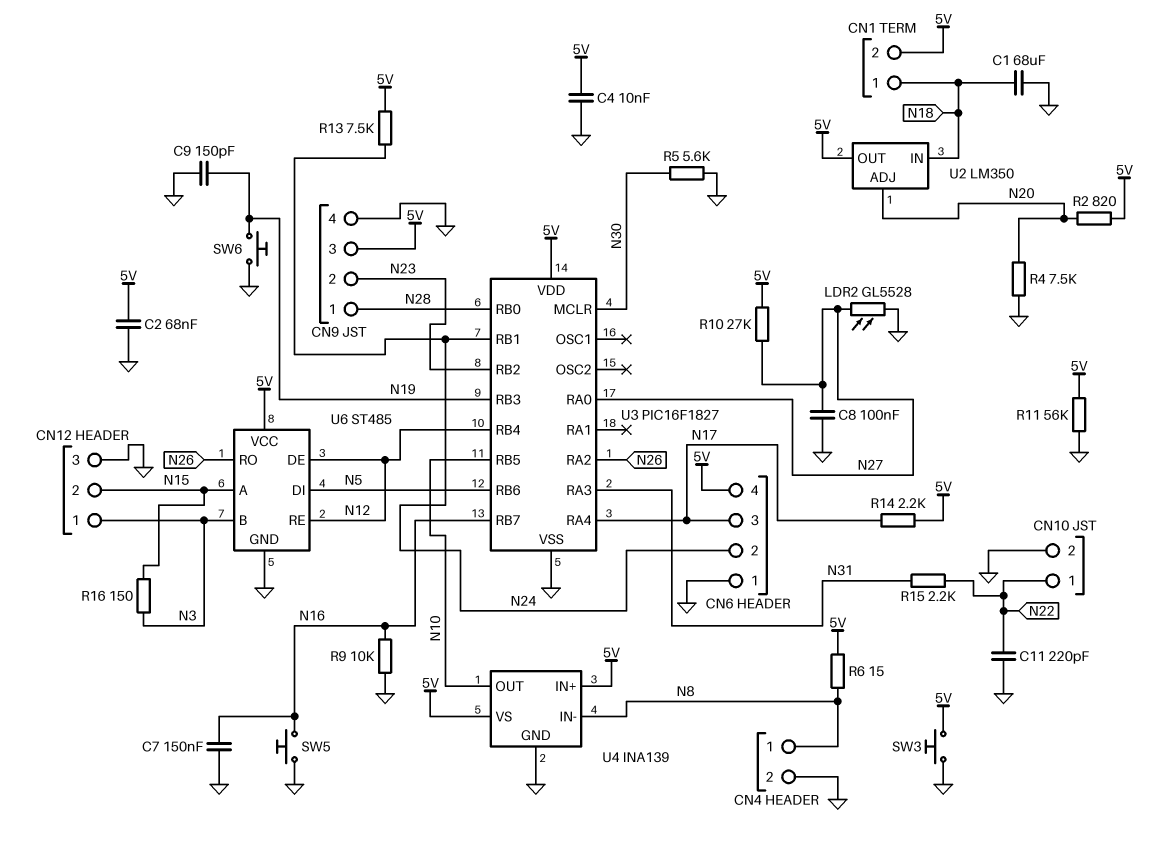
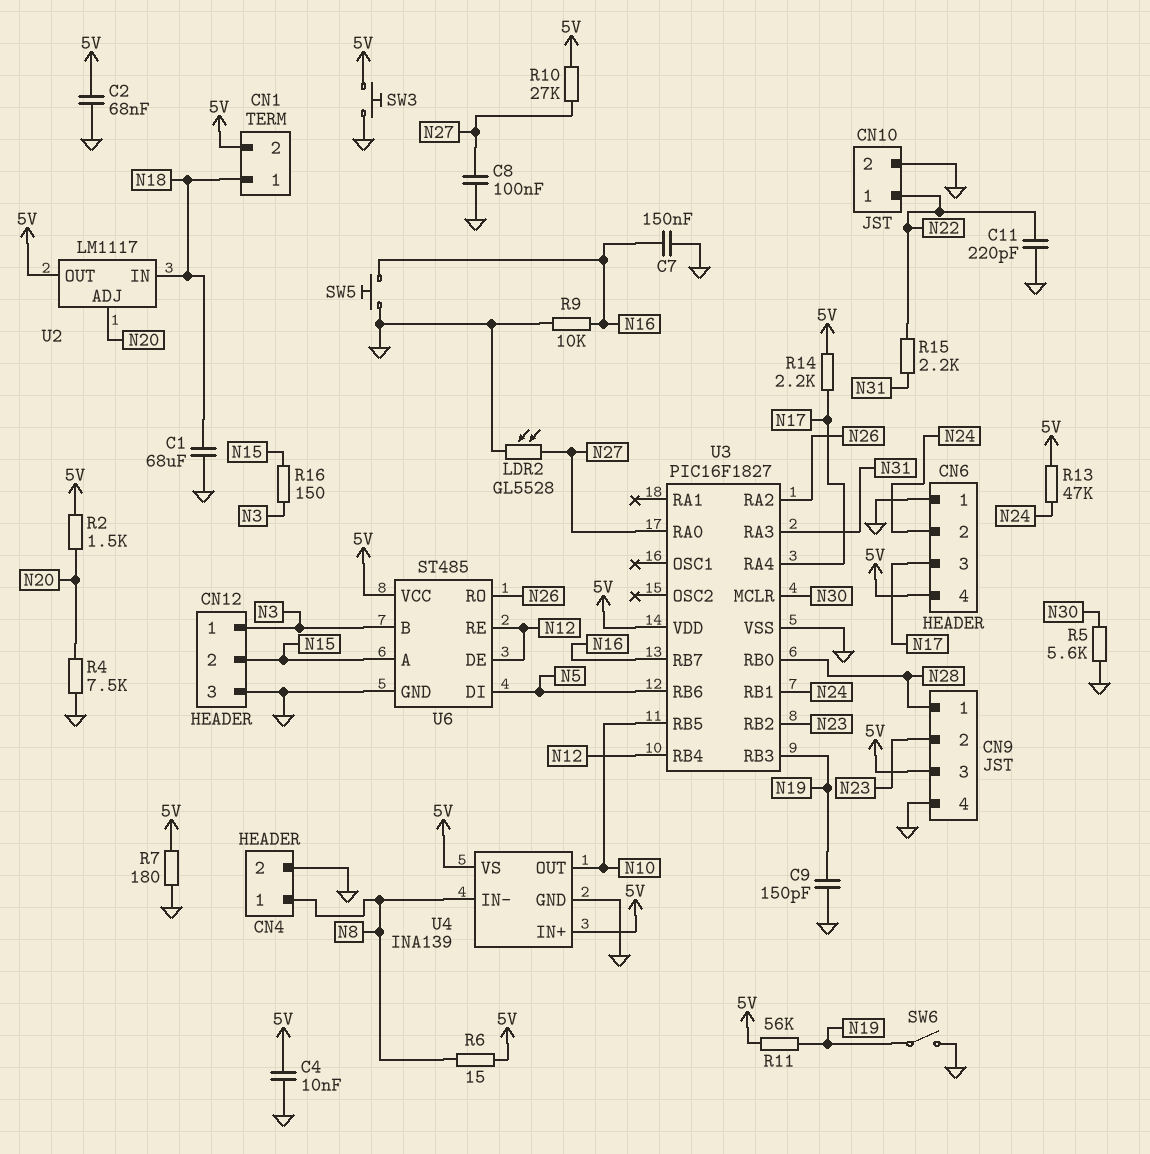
R2: 820 (5V, N20) -> 1.5k (5V, N20)
R7: none -> 180 (5V, GND)
R11: 56k (5V, GND) -> 56k (5V, N19)
R13: 7.5k (5V, N24) -> 47k (5V, N24)
SW6: button (GND, N19) -> switch (GND, N19)
U2: LM350 -> LM1117

